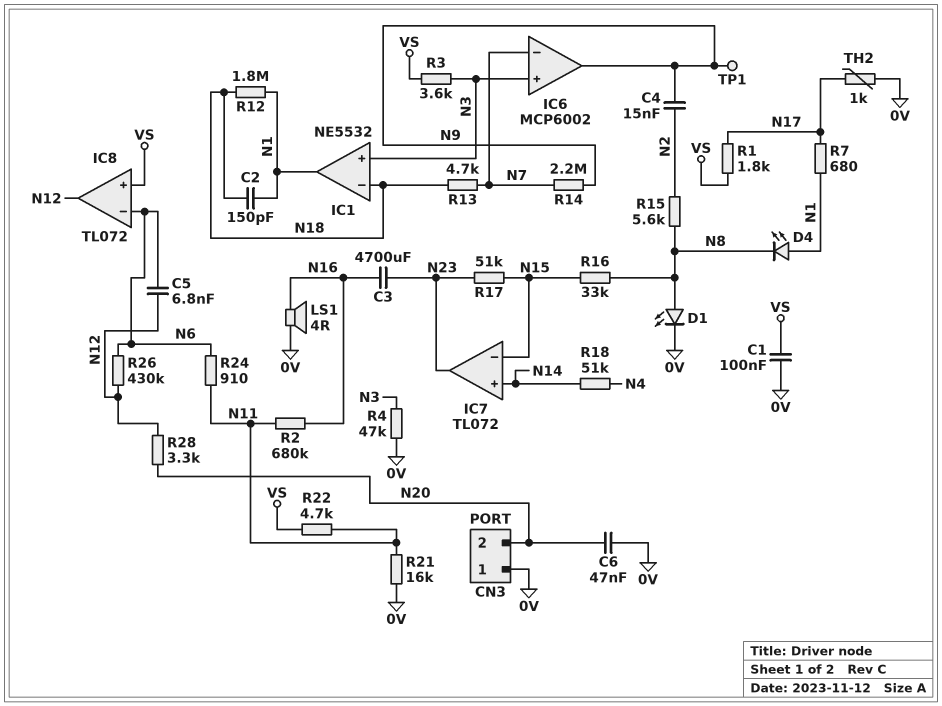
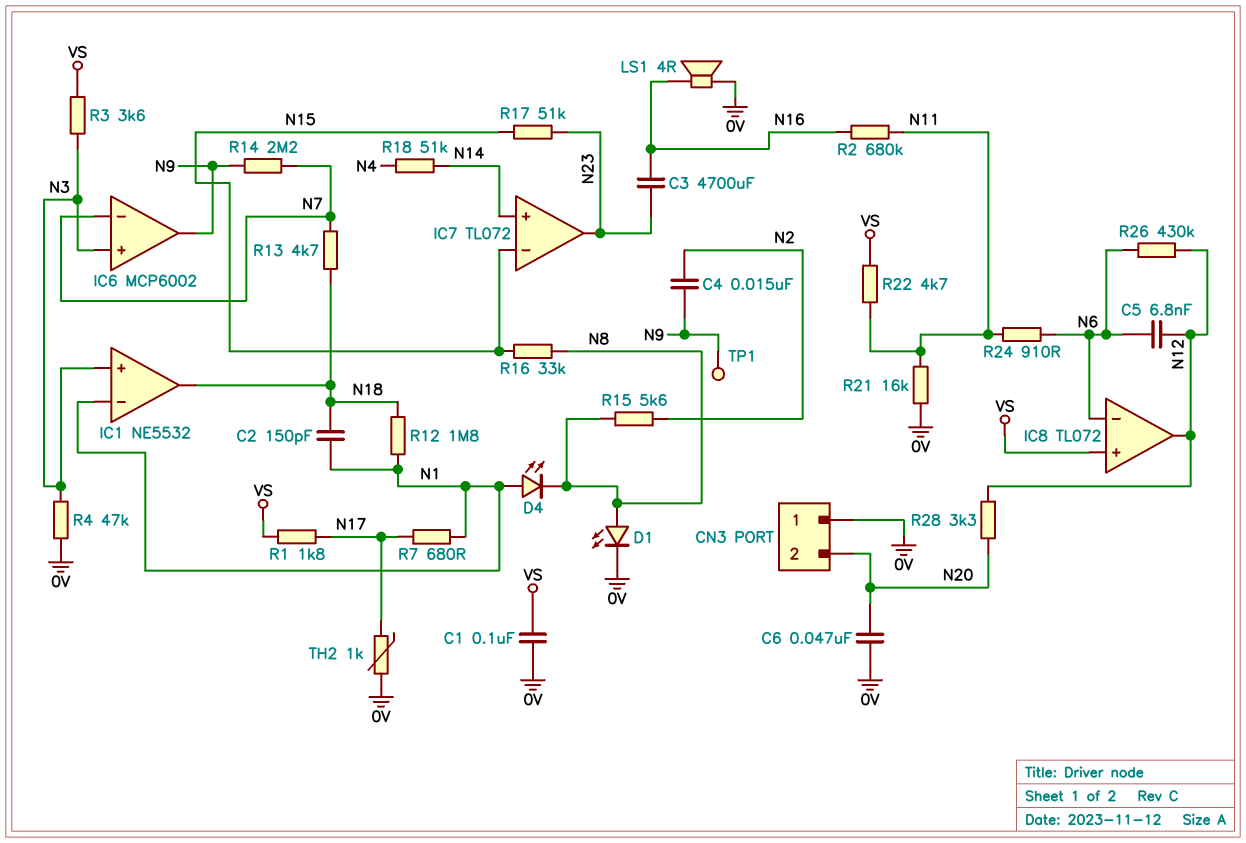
IC1 pin in-: N18 -> N1
IC1 pin out: N1 -> N18

